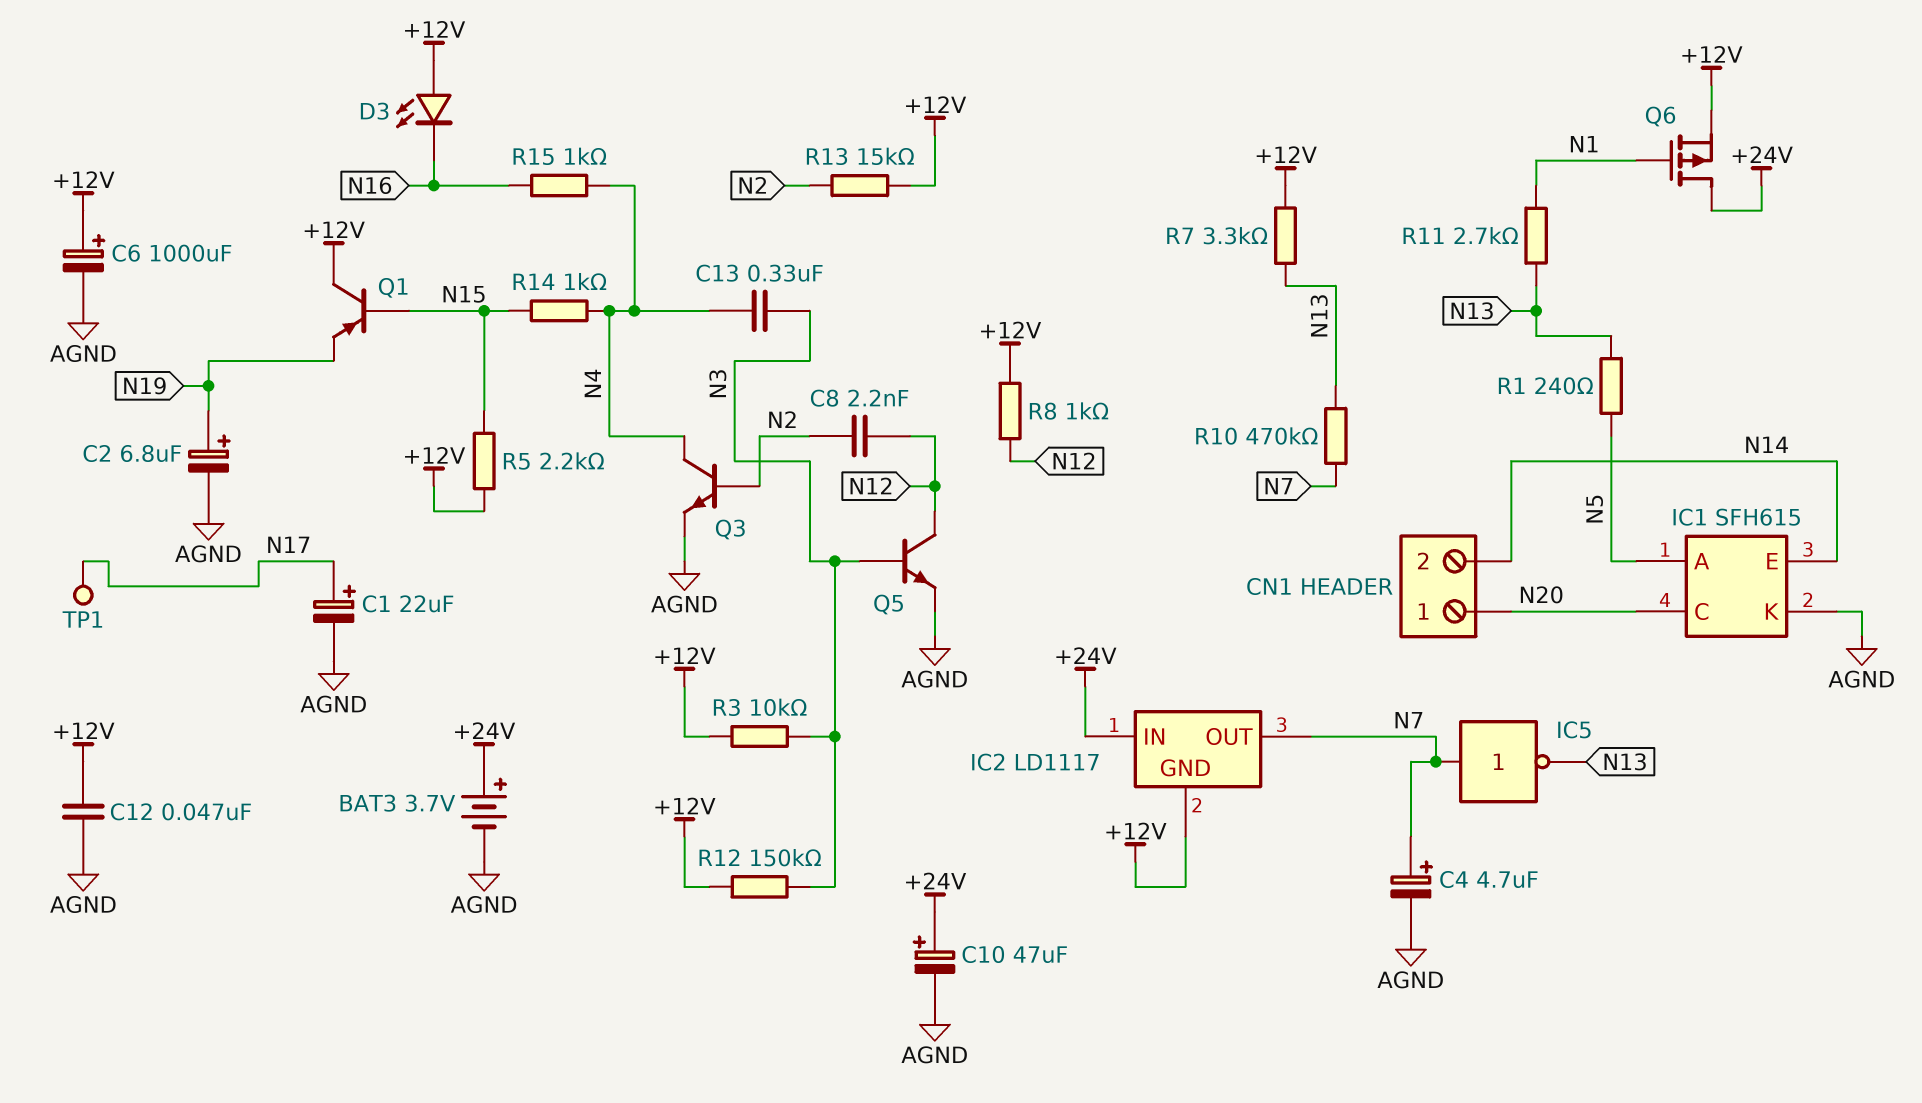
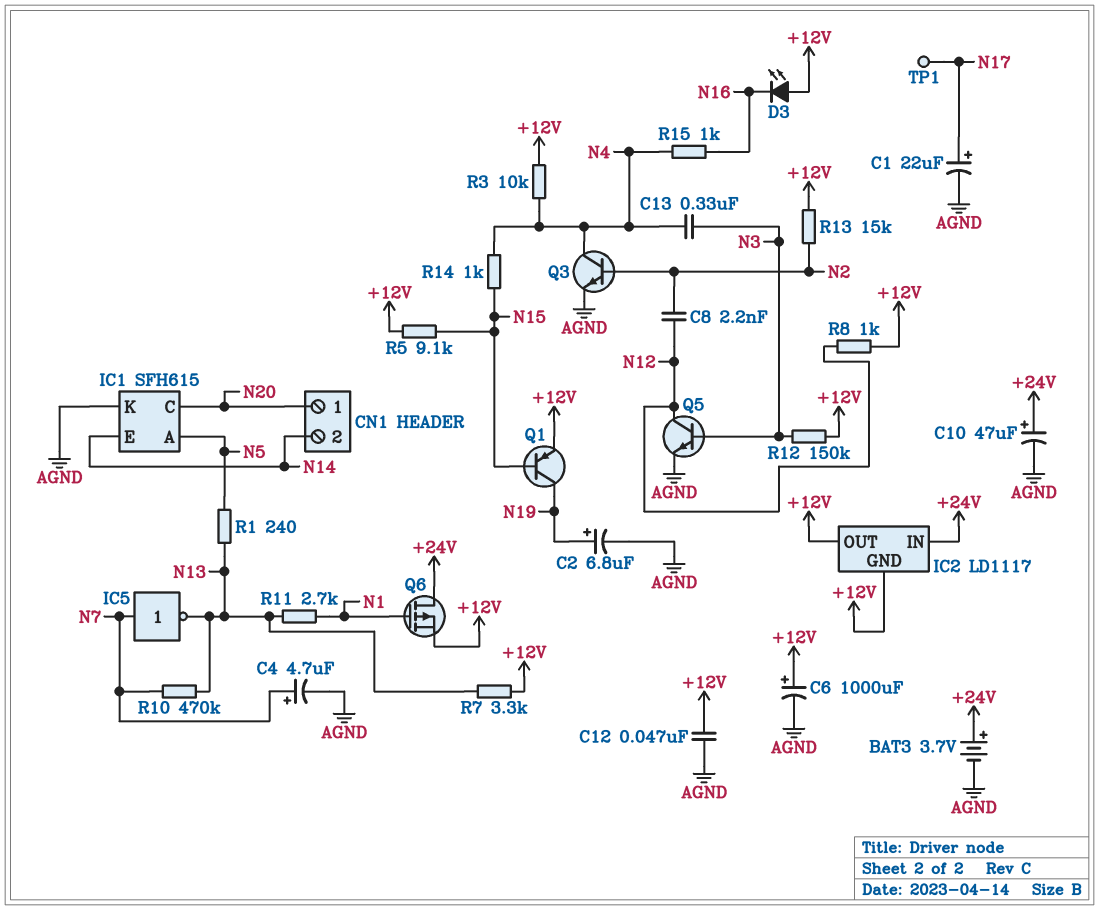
IC2 pin OUT: N7 -> +12V
Q1: PNP (B N15, C +12V, E N19) -> PNP (B N15, C N19, E +12V)
R3: 10k (+12V, N3) -> 10k (+12V, N4)
R5: 2.2k (+12V, N15) -> 9.1k (+12V, N15)

